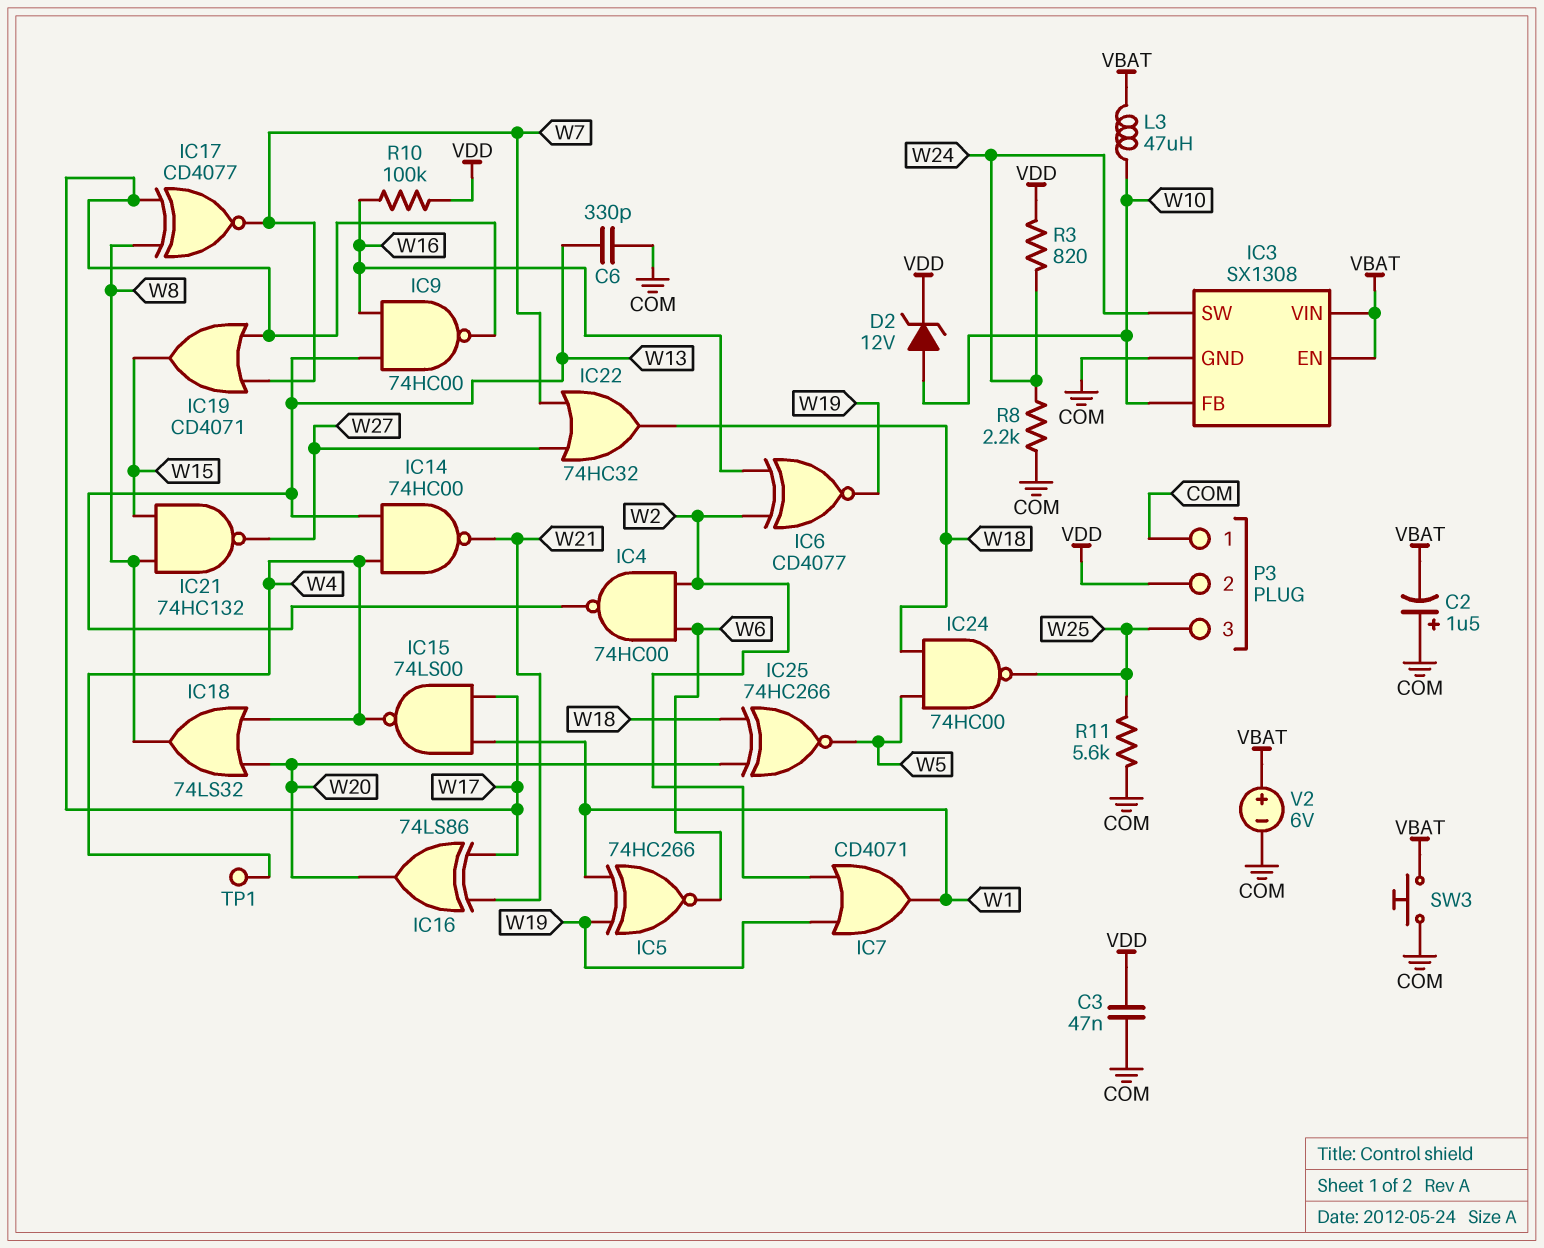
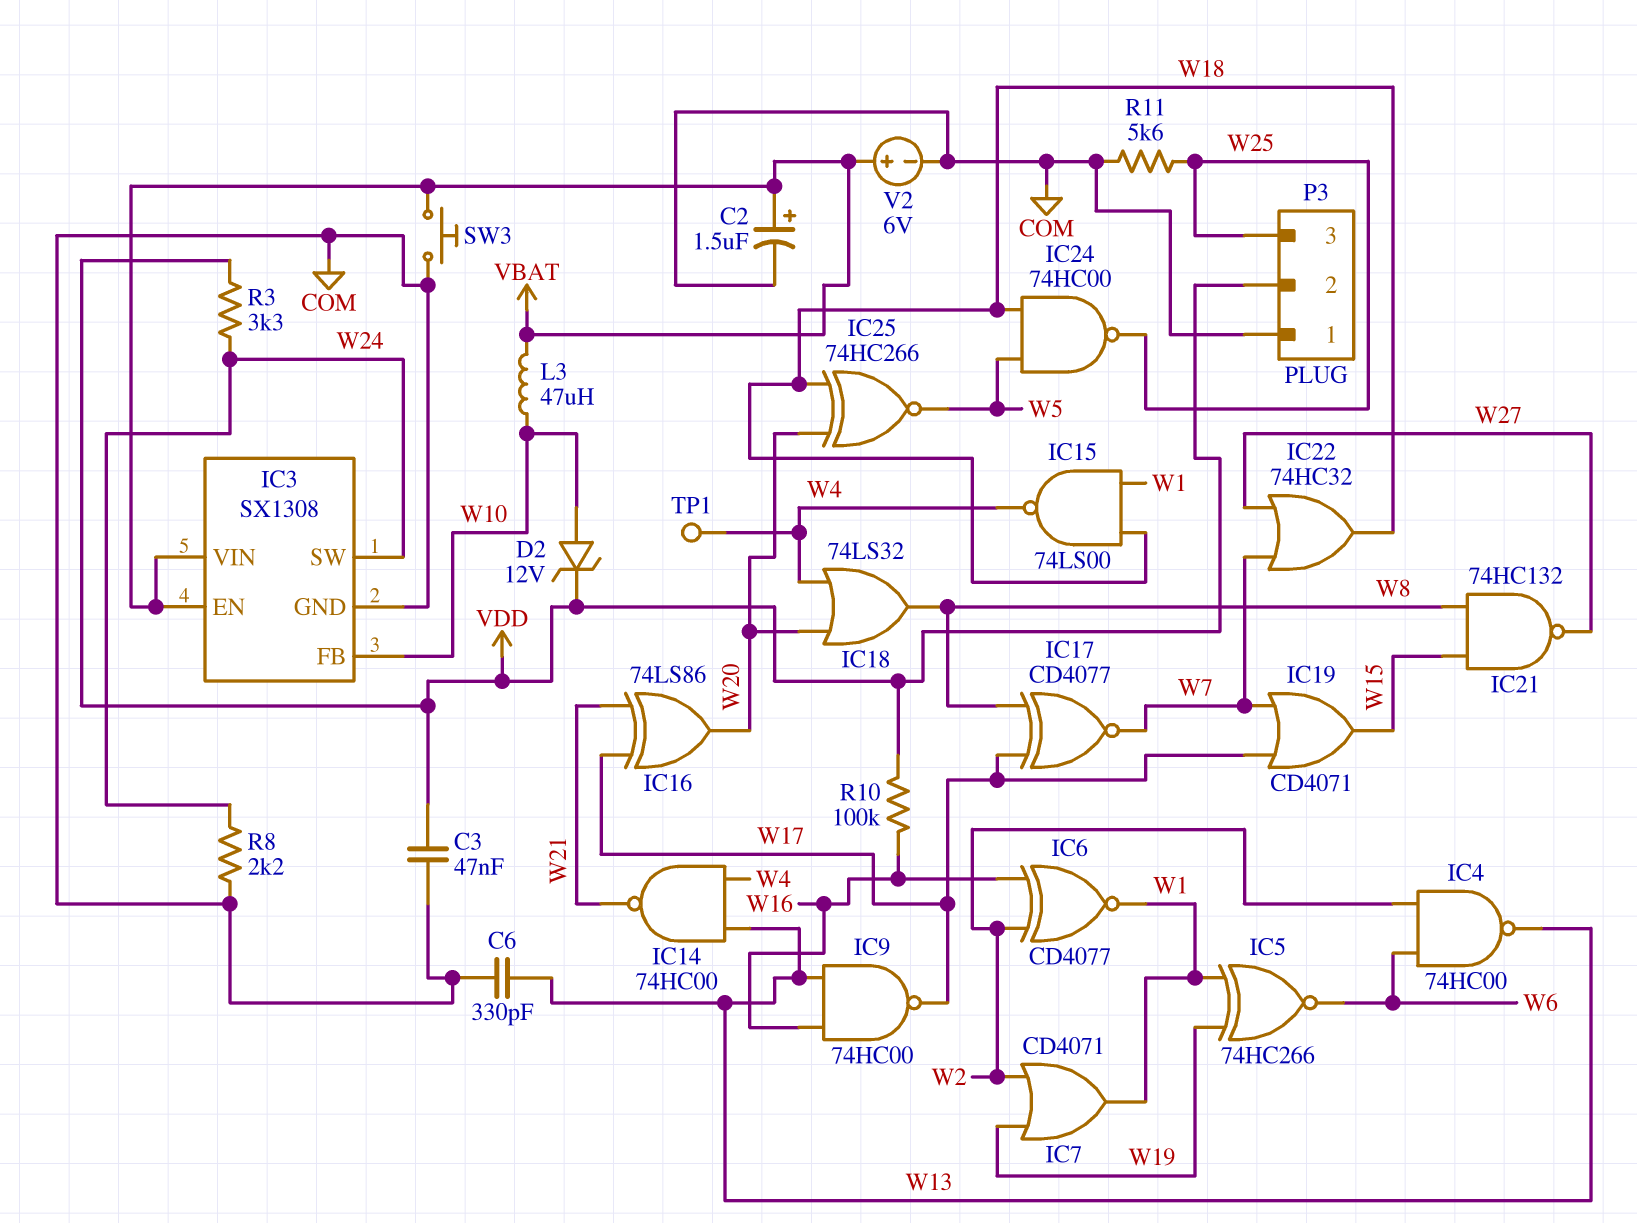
C2: 1.5uF (plus COM, minus VBAT) -> 1.5uF (plus VBAT, minus COM)
IC6: XNOR CD4077 (in W2, in W16, out W19) -> XNOR CD4077 (in W2, in W16, out W1)
IC15: NAND 74LS00 (in W1, in W17, out W4) -> NAND 74LS00 (in W1, in W18, out W4)
R3: 820 (VDD, W24) -> 3.3k (VDD, W24)

